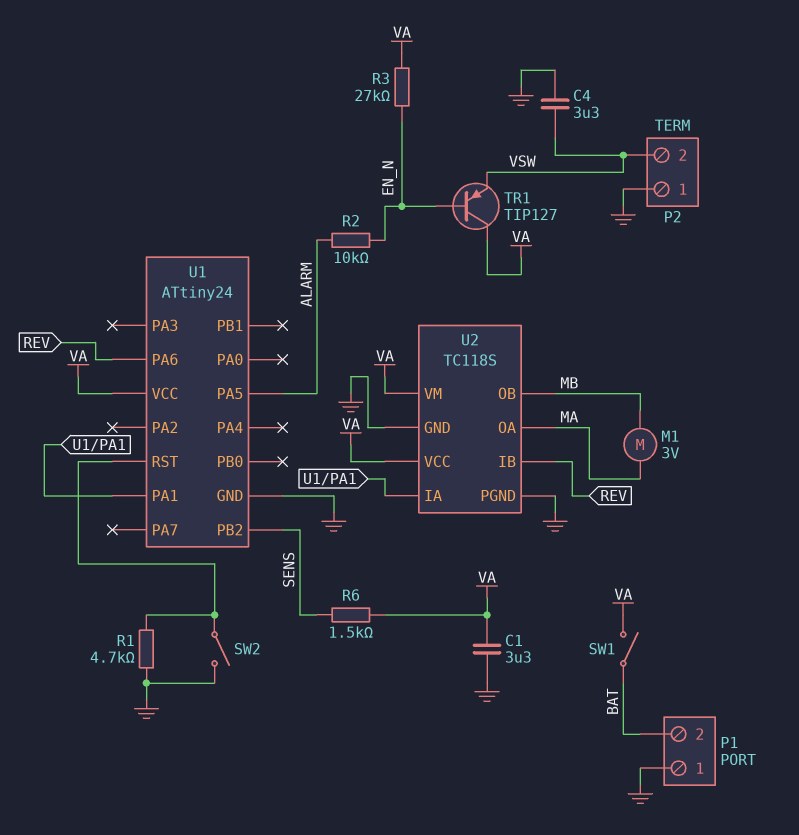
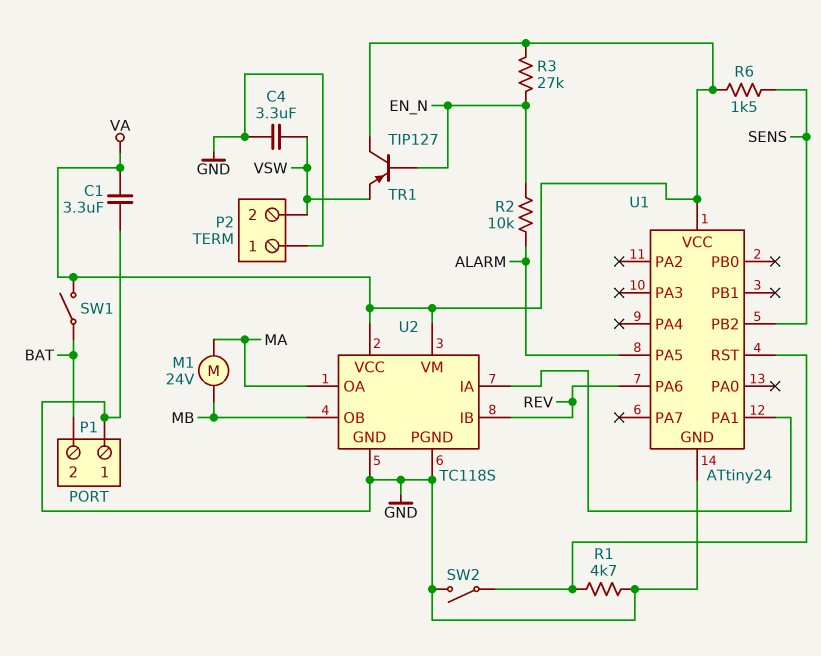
M1: motor 3V (MA, MB) -> motor 24V (MA, MB)

